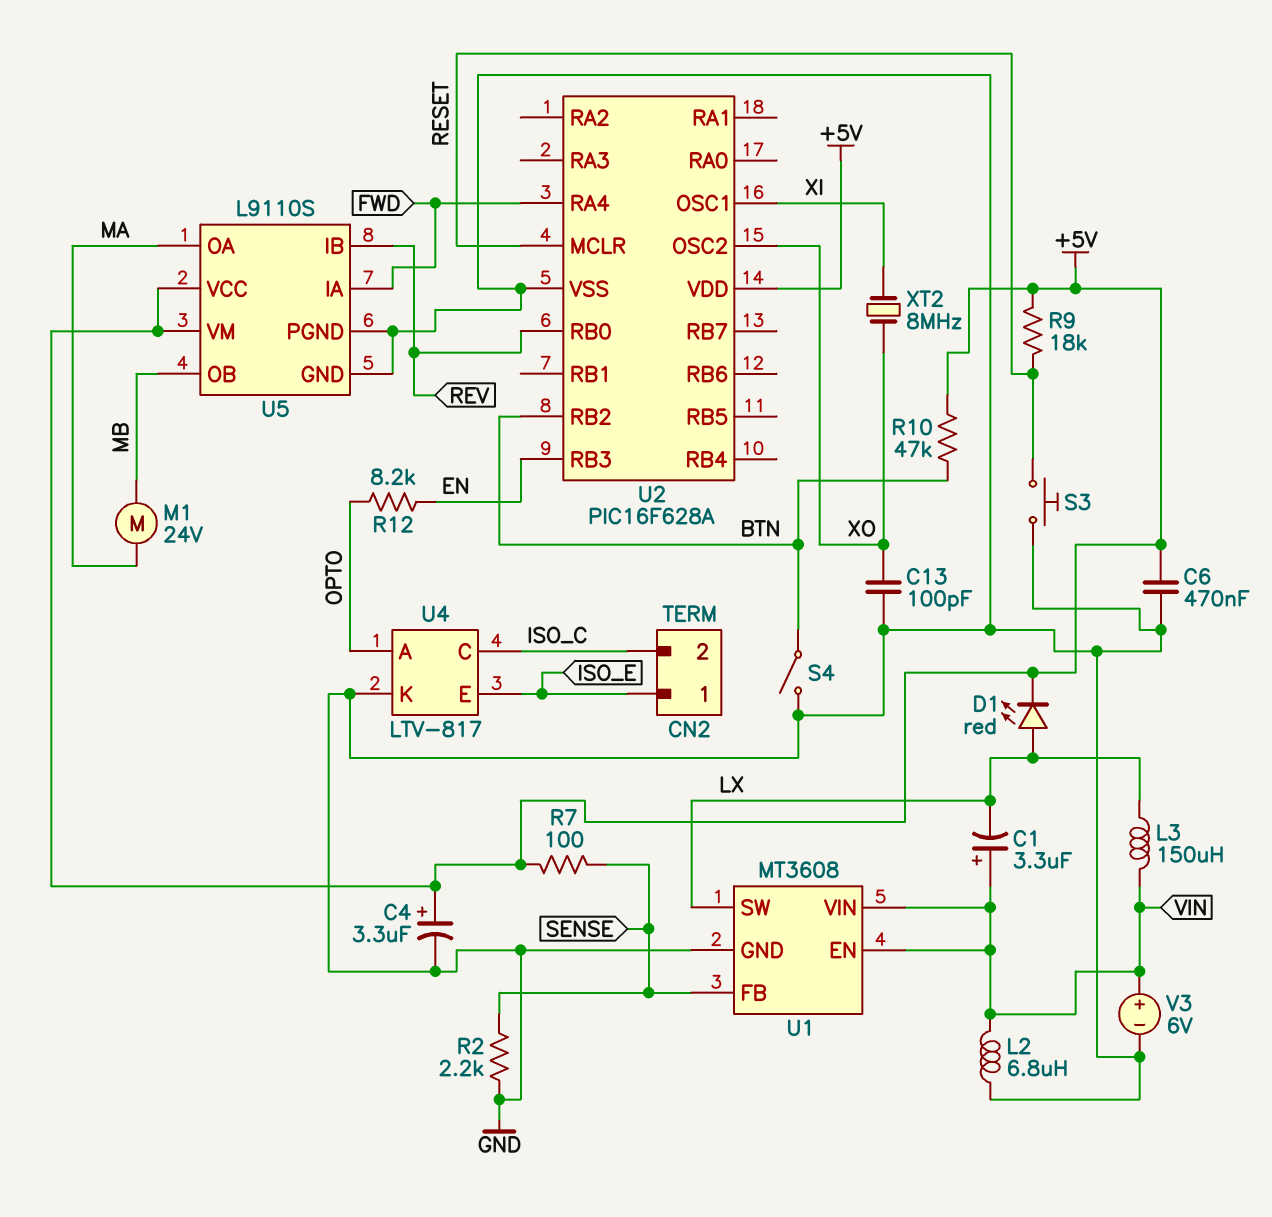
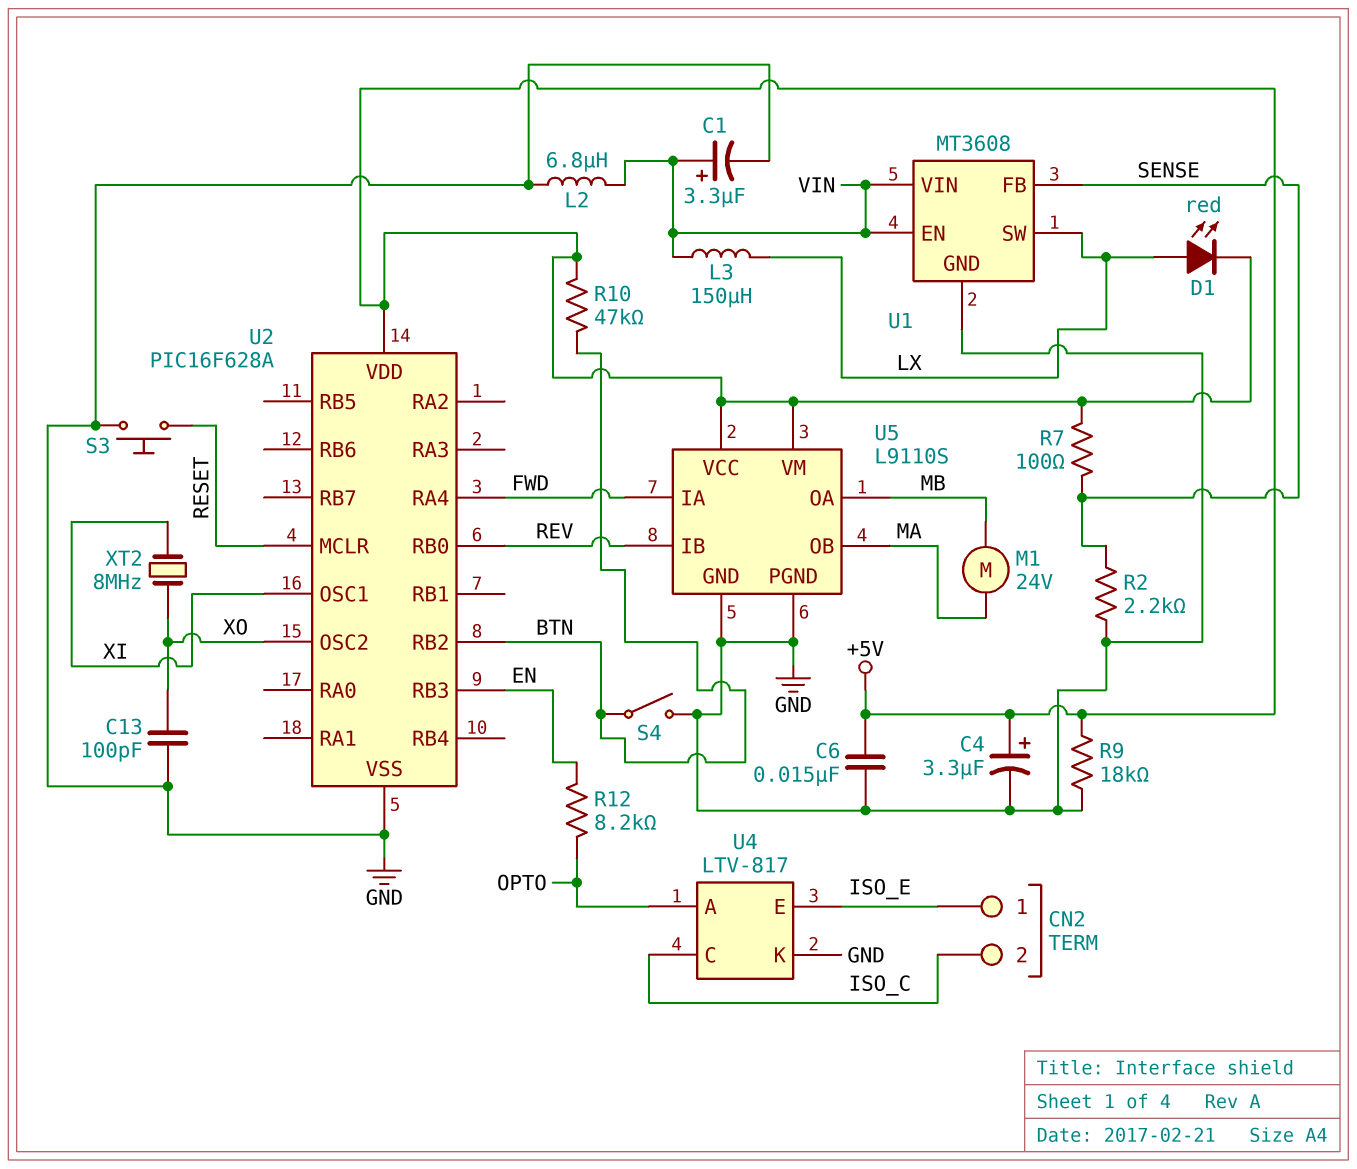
C1: 3.3uF (plus VIN, minus LX) -> 3.3uF (plus VIN, minus GND)
C6: 470nF (+5V, GND) -> 15nF (+5V, GND)
R9: 18k (+5V, RESET) -> 18k (+5V, GND)
U5 pin OA: MA -> MB
U5 pin OB: MB -> MA
V3: 6V (plus VIN, minus GND) -> none

